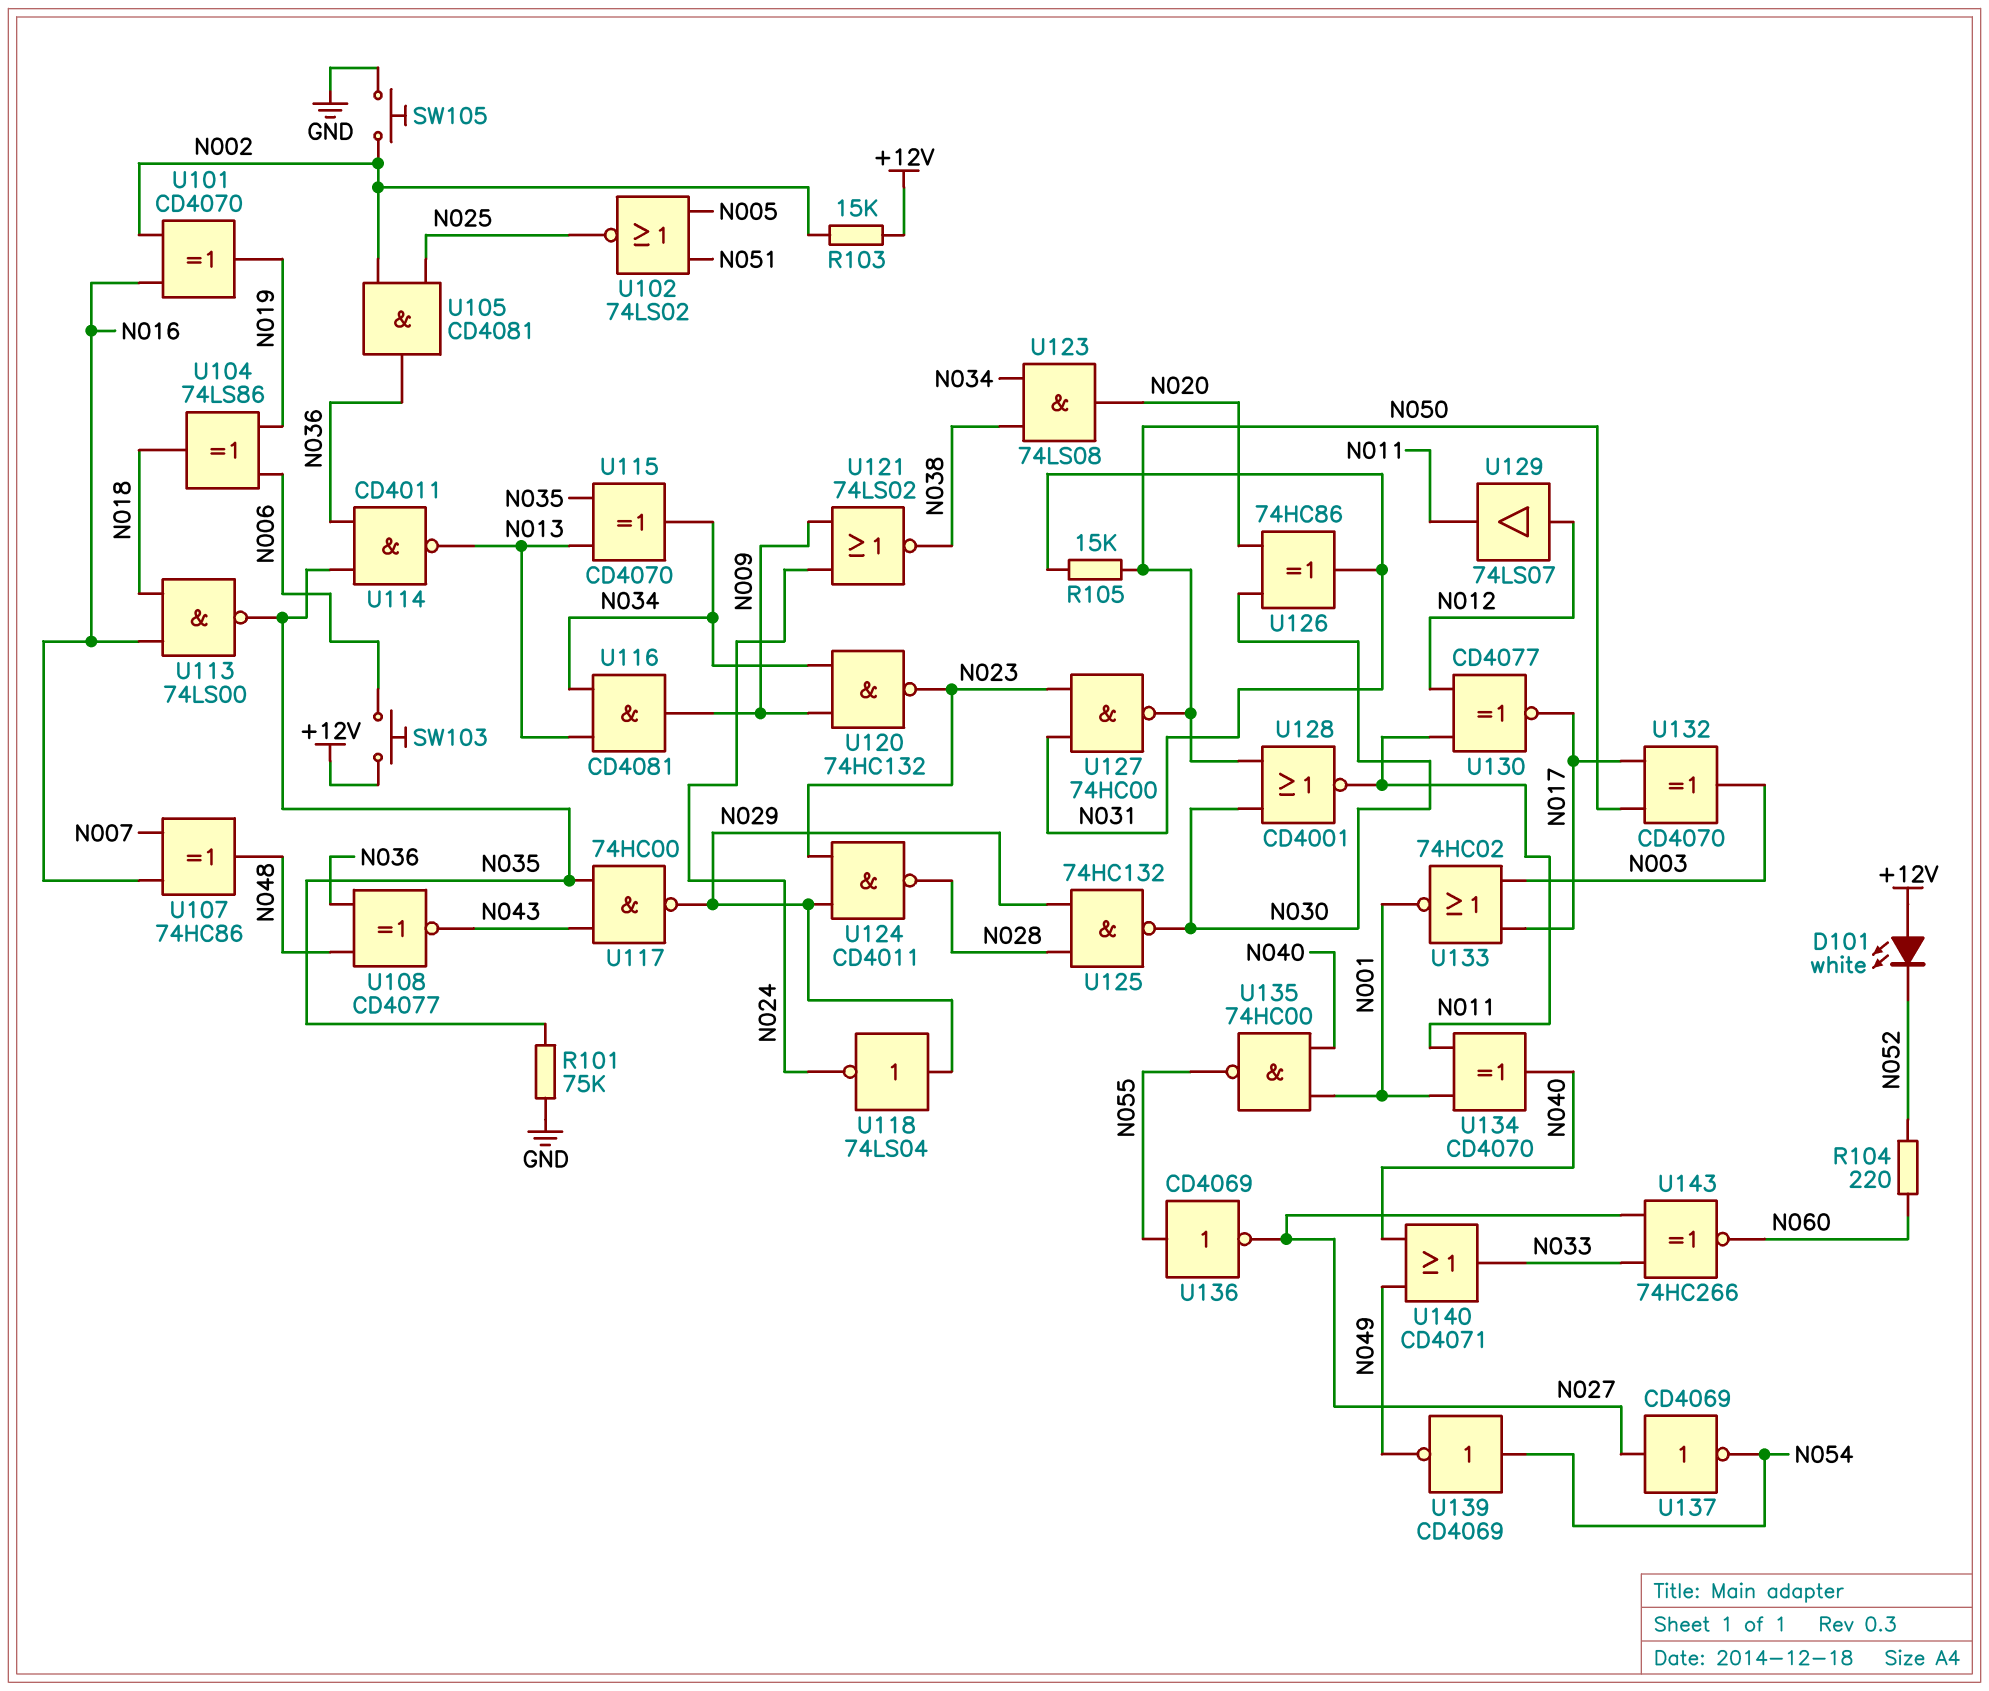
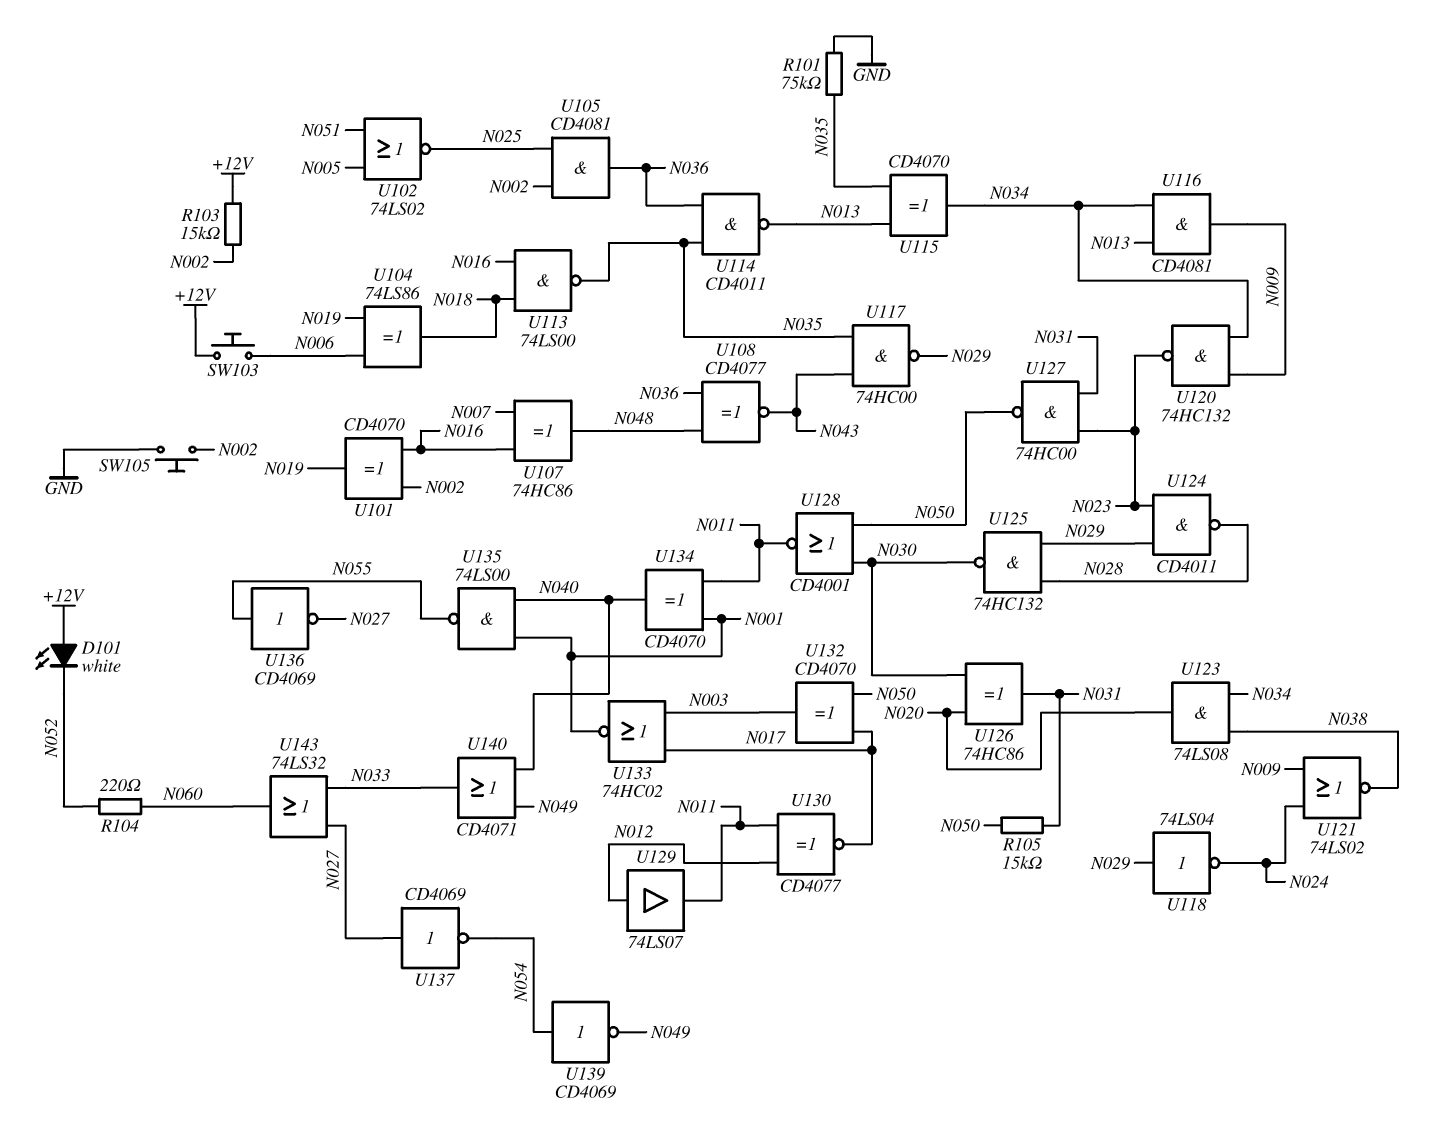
U135: NAND 74HC00 (in N001, in N040, out N055) -> NAND 74LS00 (in N001, in N040, out N055)
U143: XNOR 74HC266 (in N027, in N033, out N060) -> OR 74LS32 (in N027, in N033, out N060)

